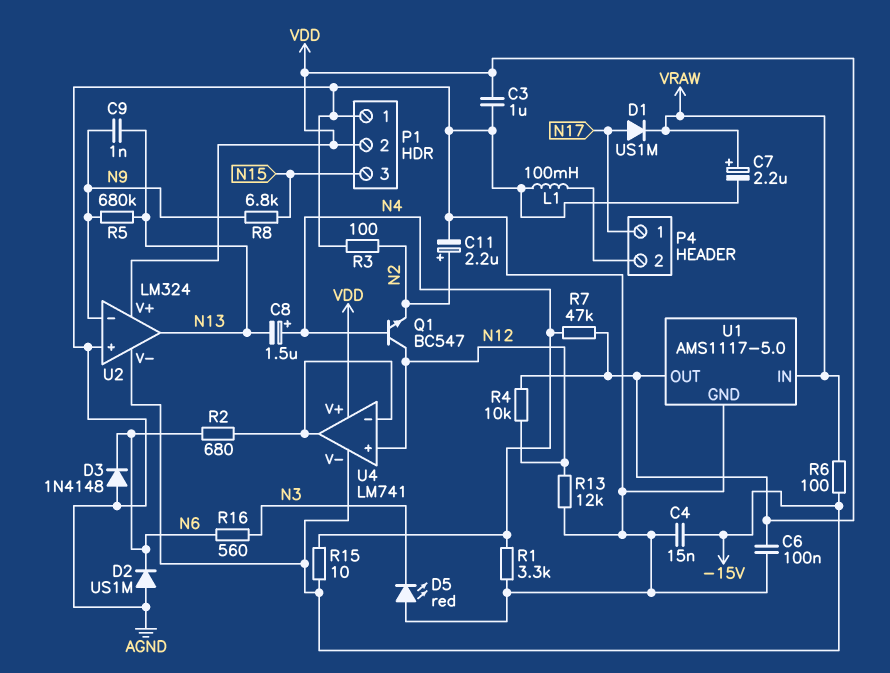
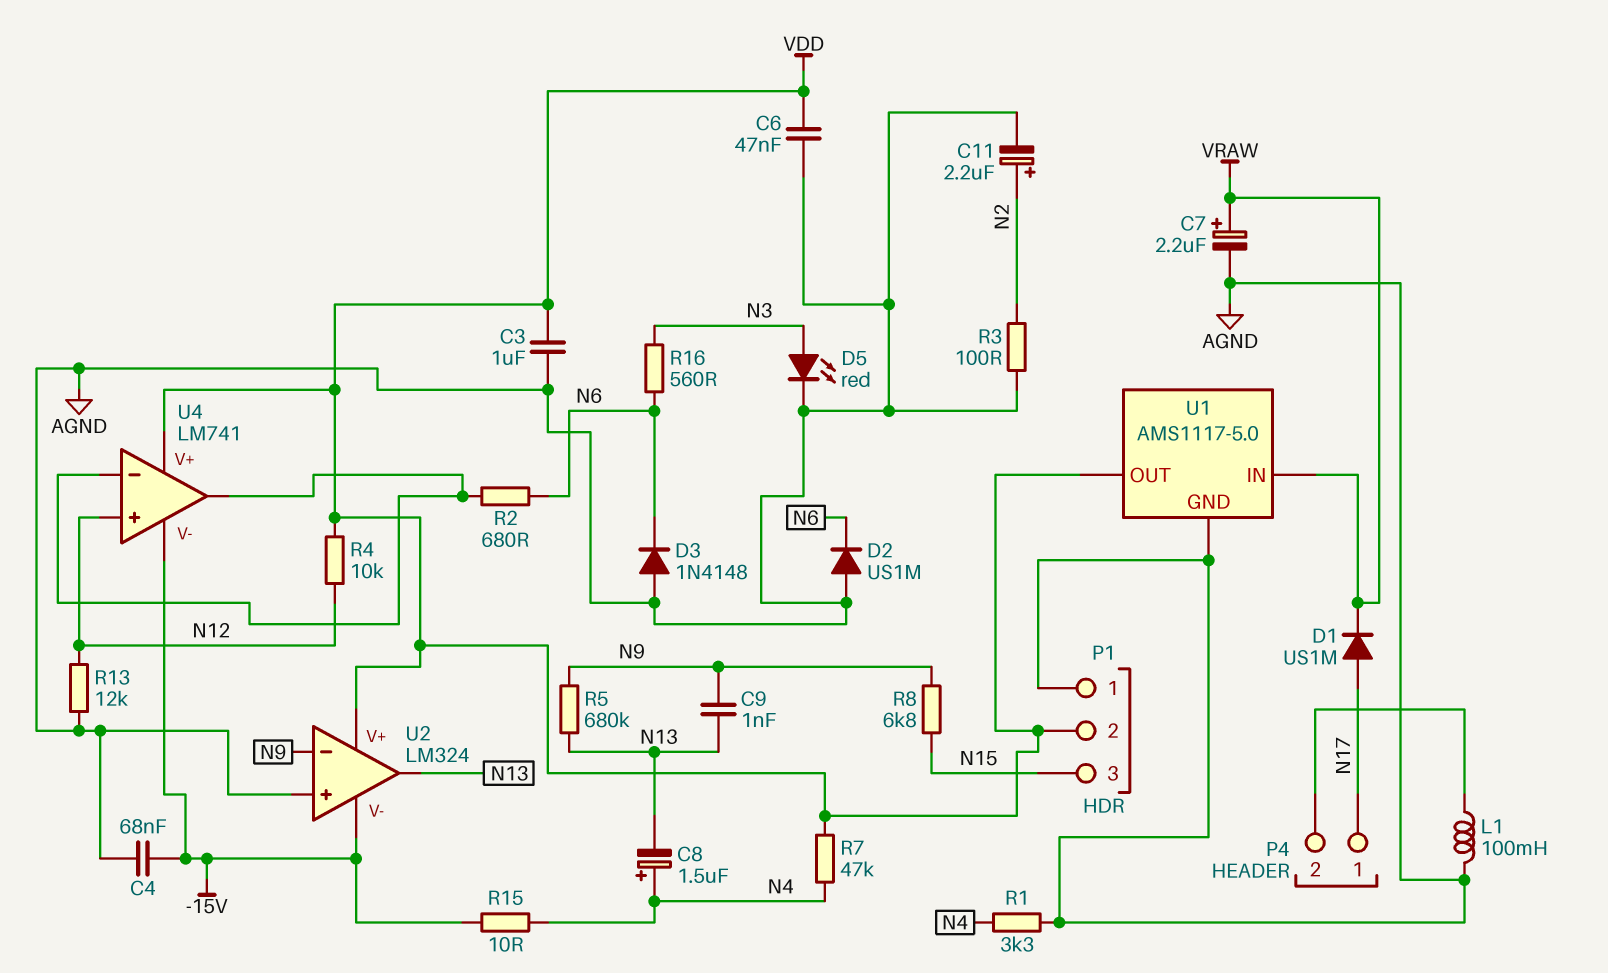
C4: 15nF (-15V, AGND) -> 68nF (-15V, AGND)
C6: 100nF (AGND, VDD) -> 47nF (AGND, VDD)
D5: LED red (A AGND, K N3) -> LED red (A N3, K AGND)
Q1: NPN BC547 (B N4, C N12, E N2) -> none
R6: 100 (-15V, VRAW) -> none

